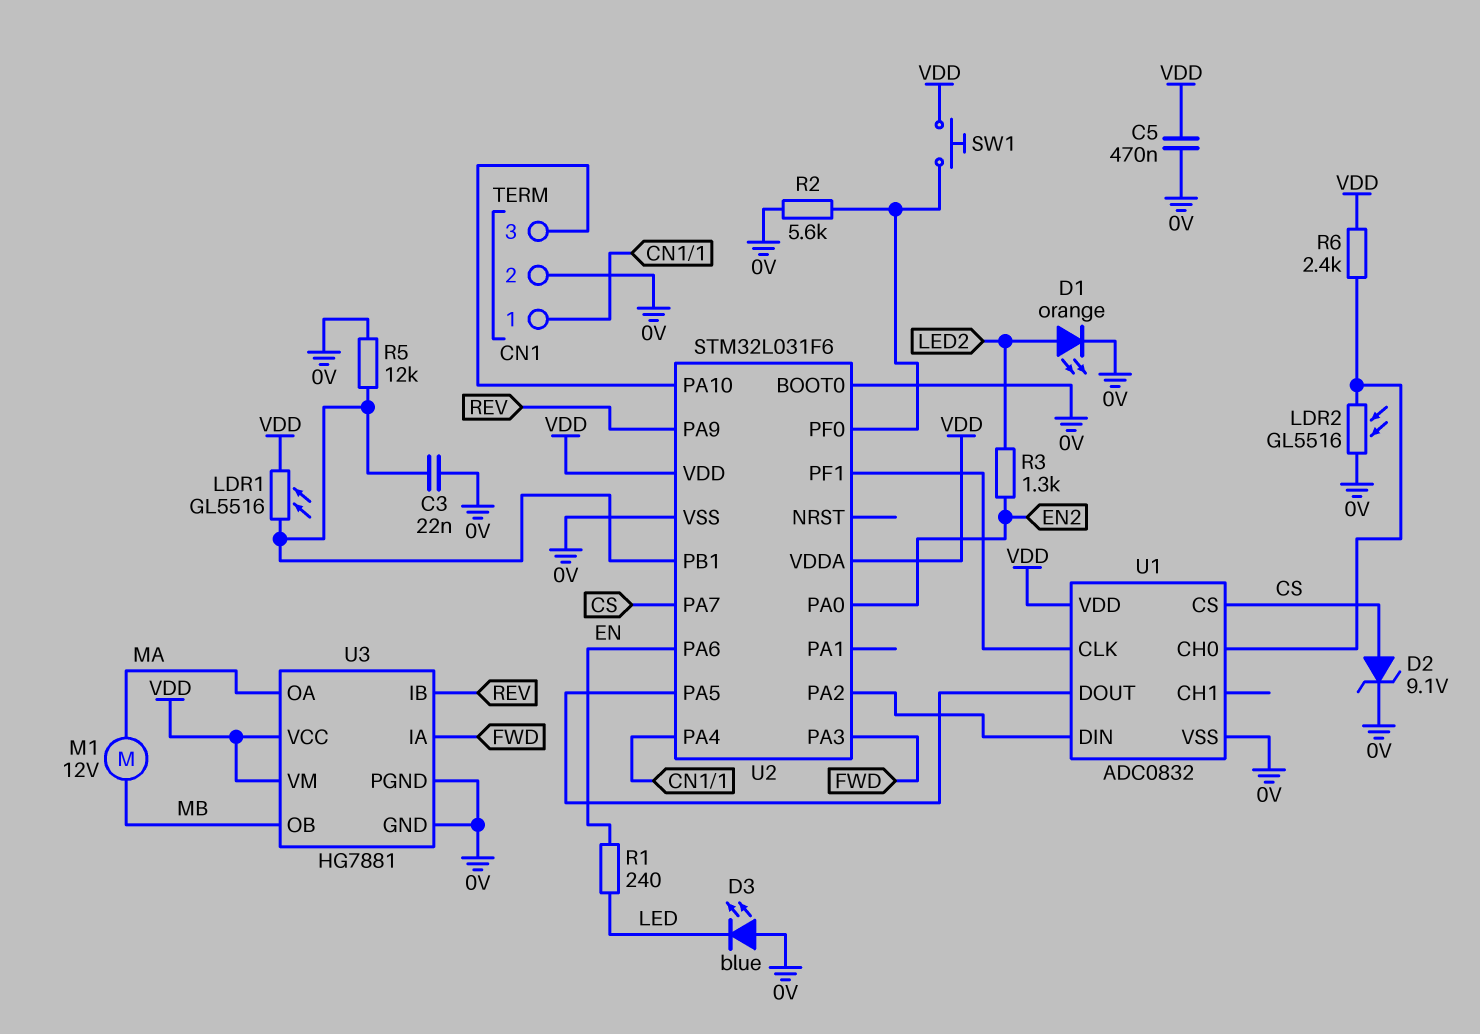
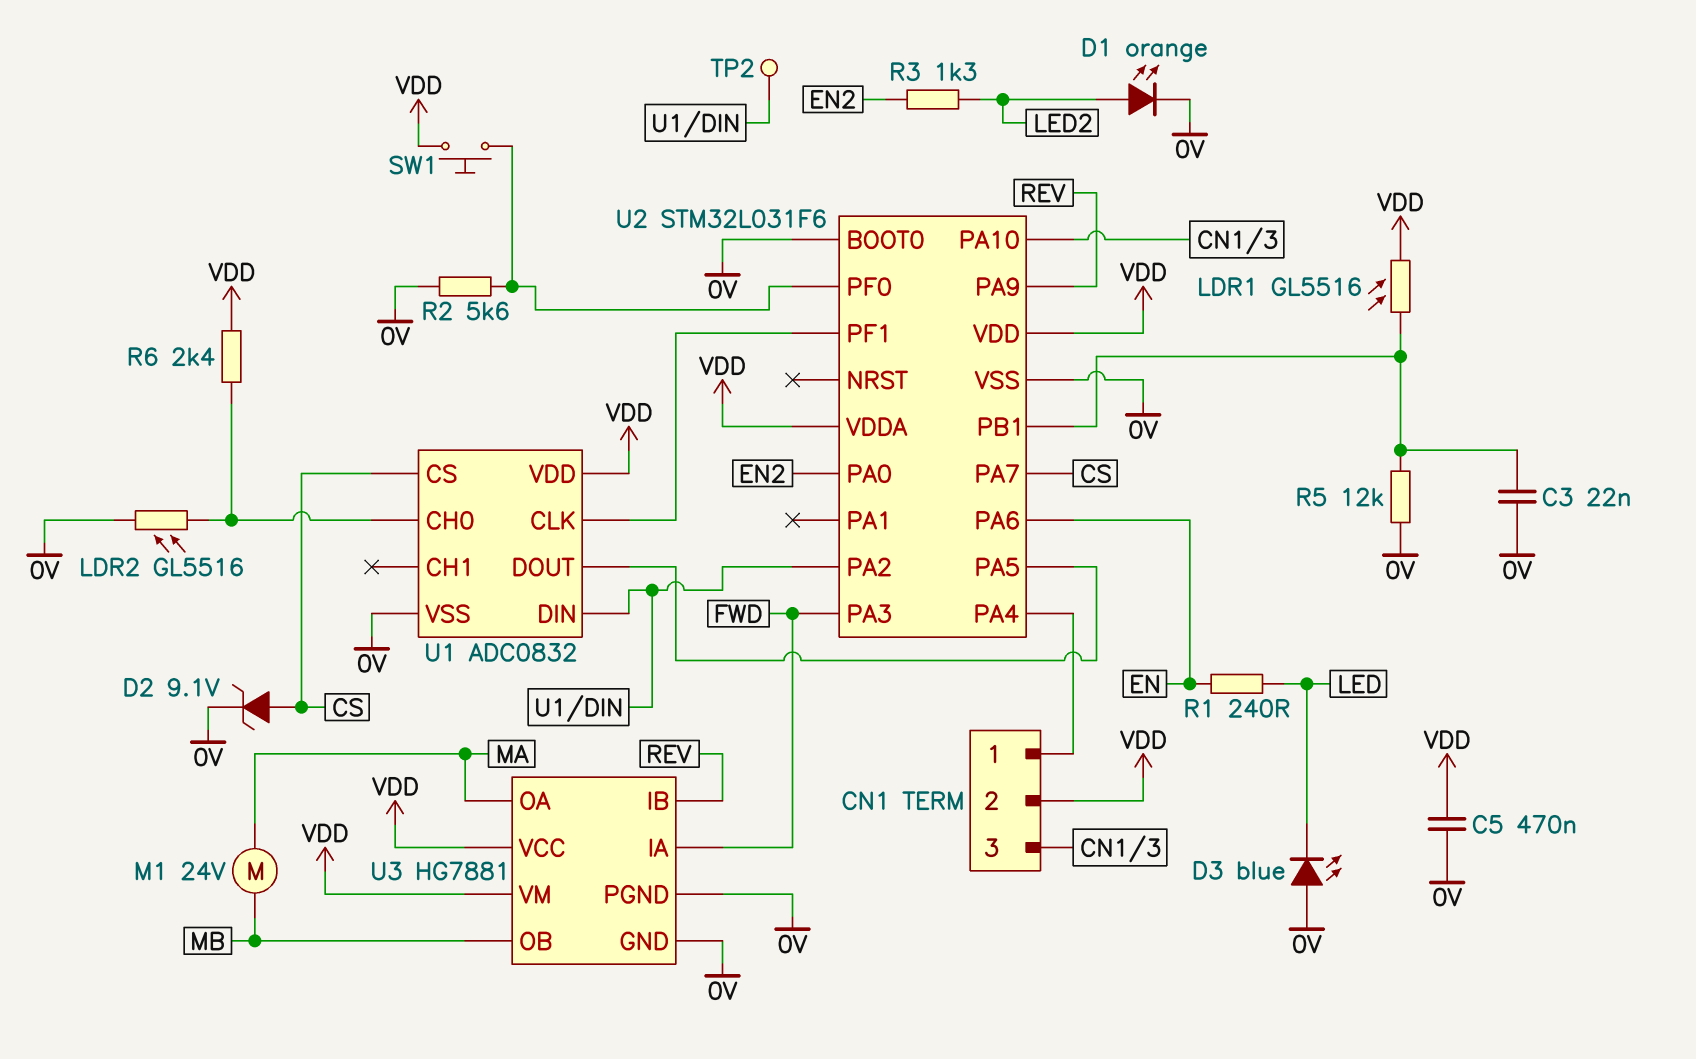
CN1 pin 2: 0V -> VDD
M1: motor 12V (MA, MB) -> motor 24V (MA, MB)
TP2: none -> test point (U1/DIN)

